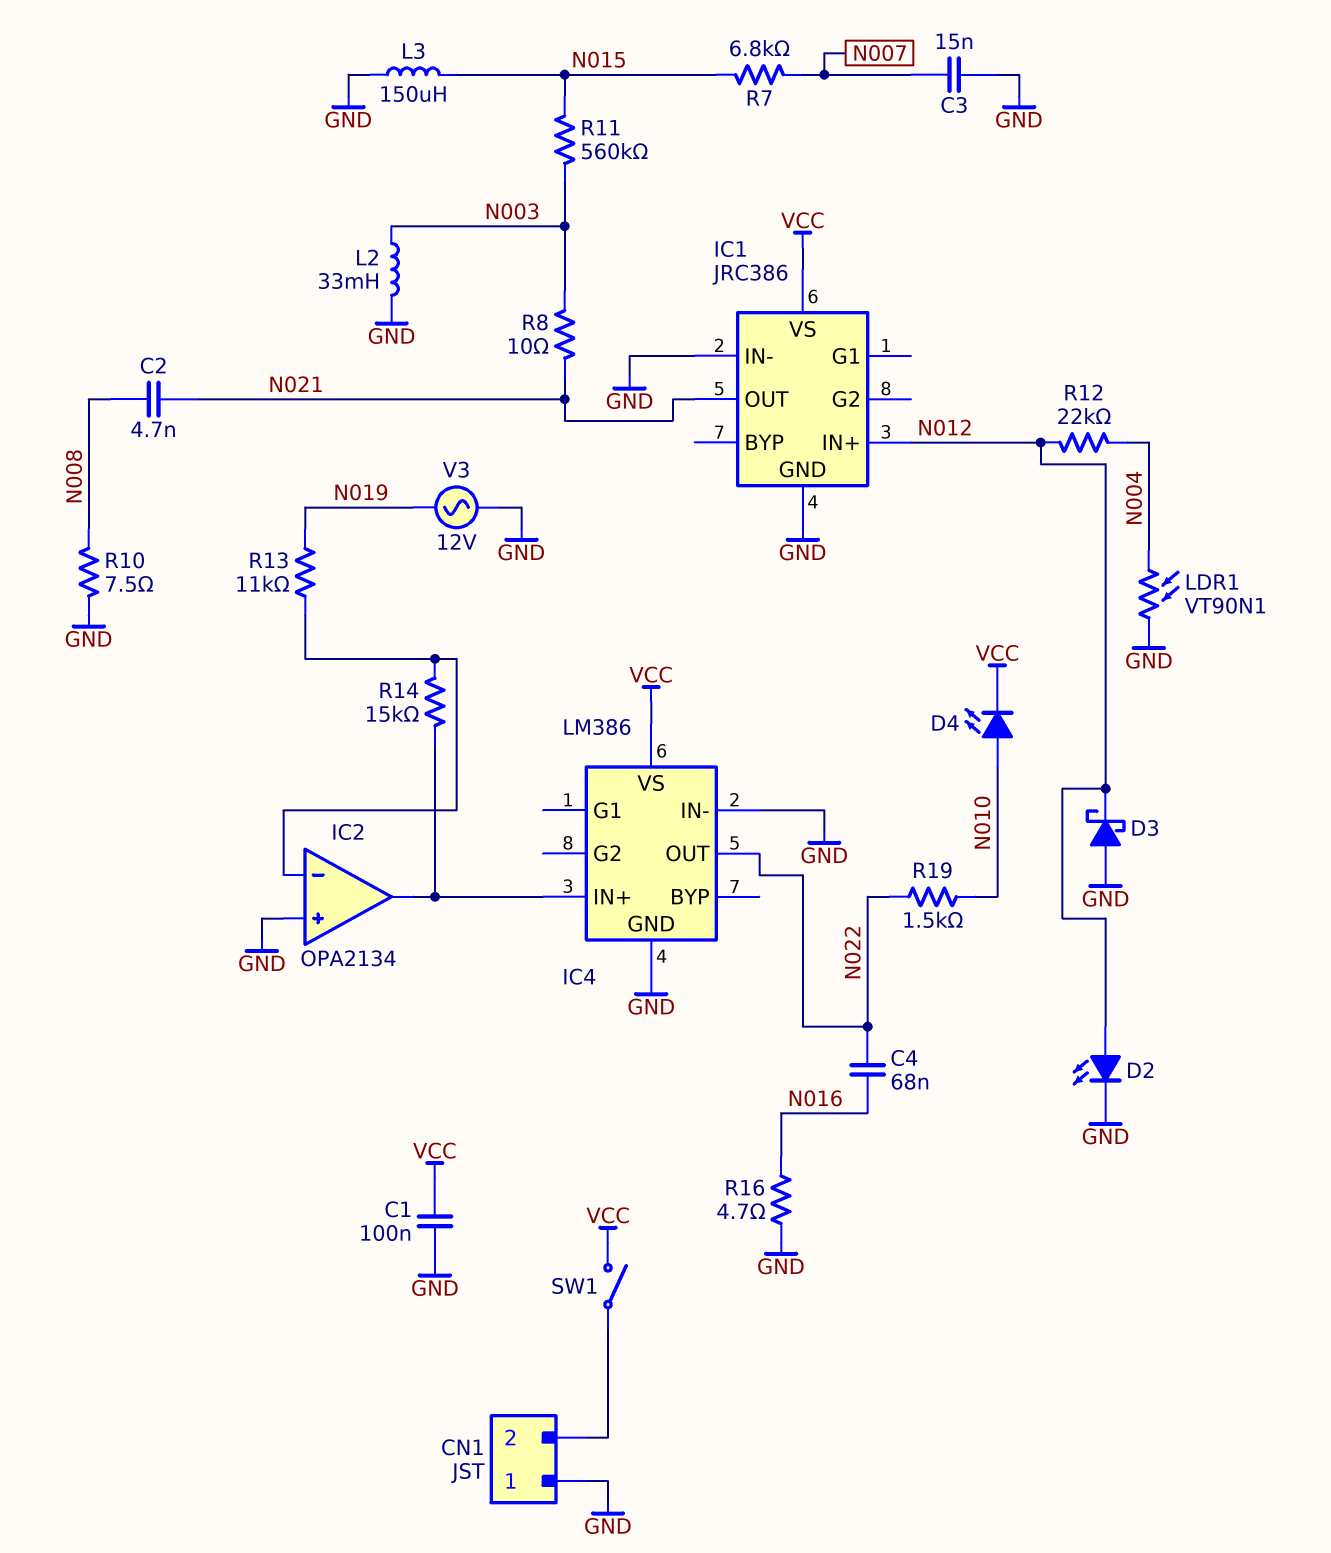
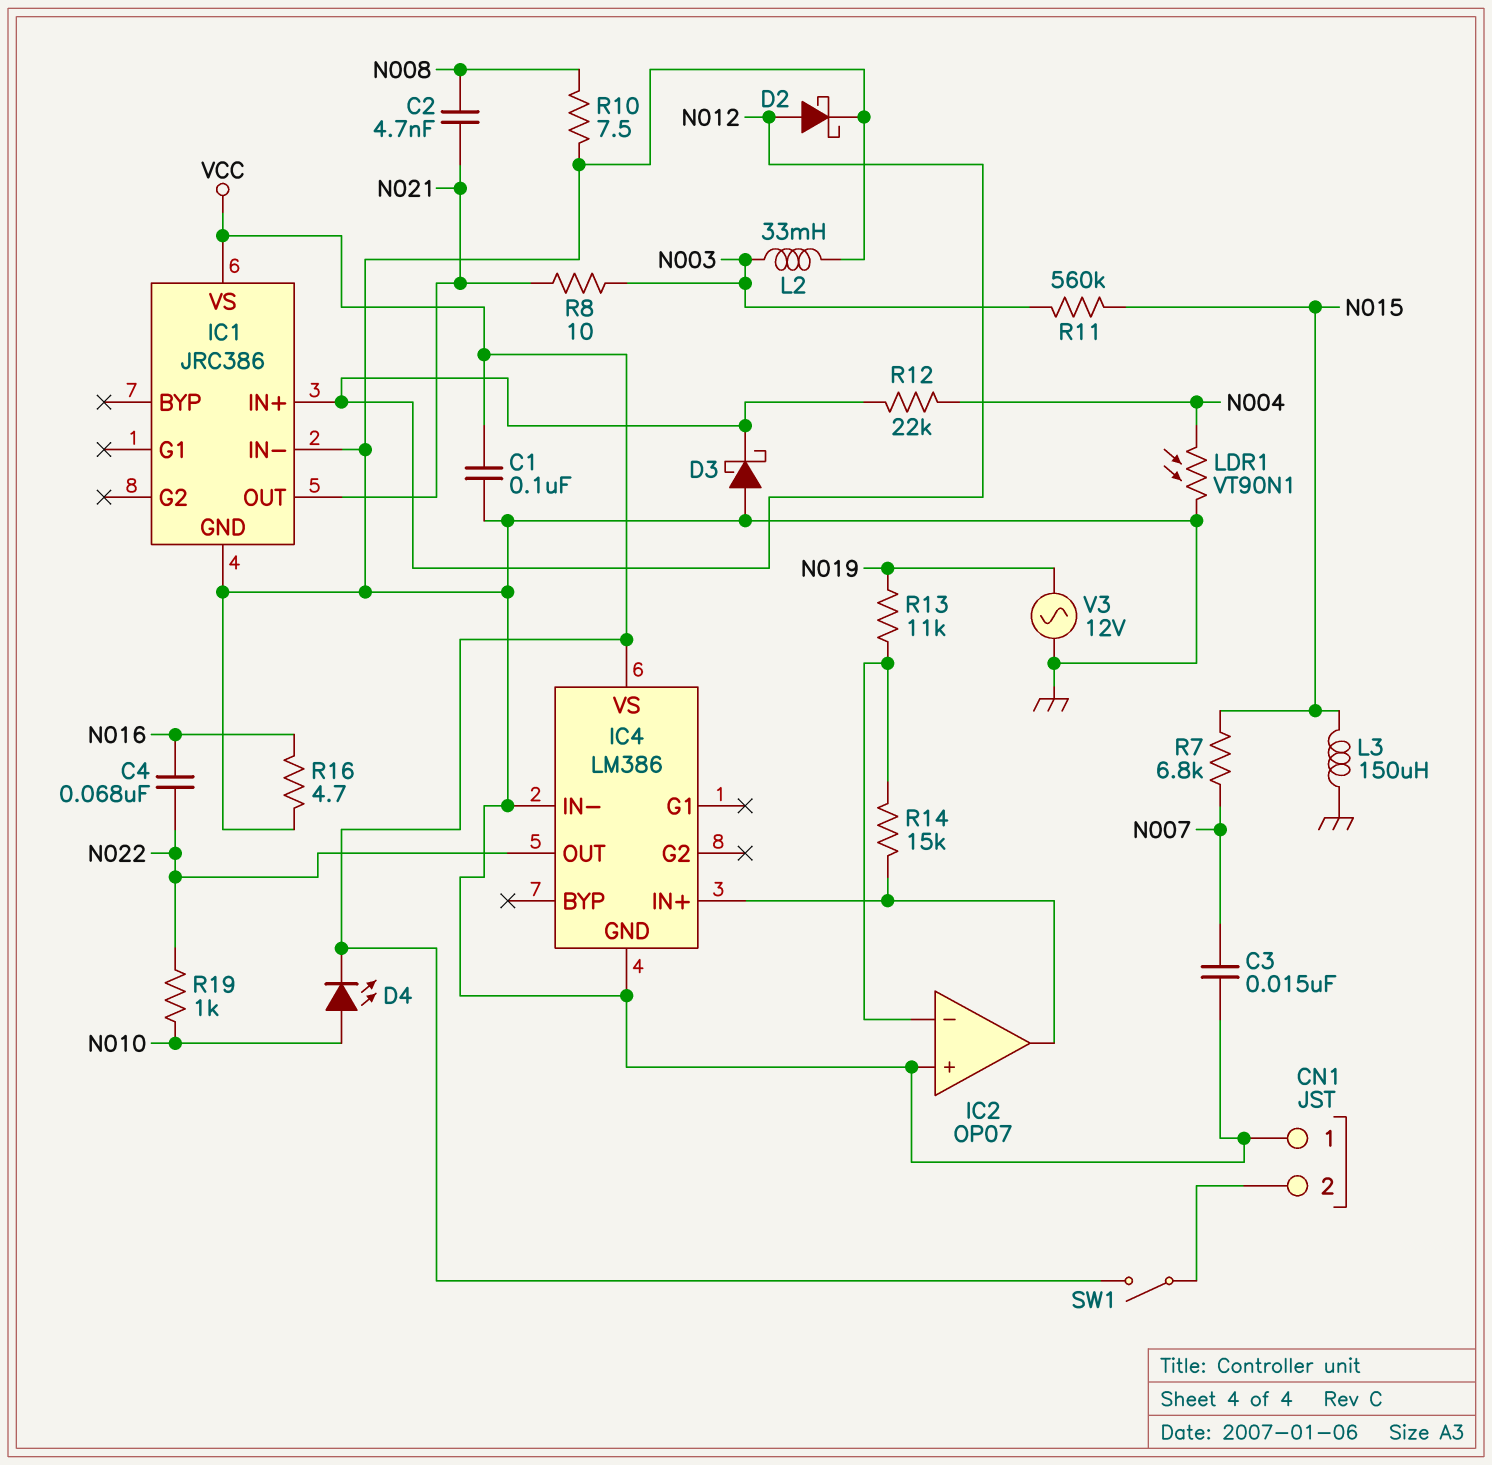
D2: LED (A N012, K GND) -> schottky (A N012, K GND)
IC2: OPA2134 -> OP07
R19: 1.5k (N010, N022) -> 1k (N010, N022)

